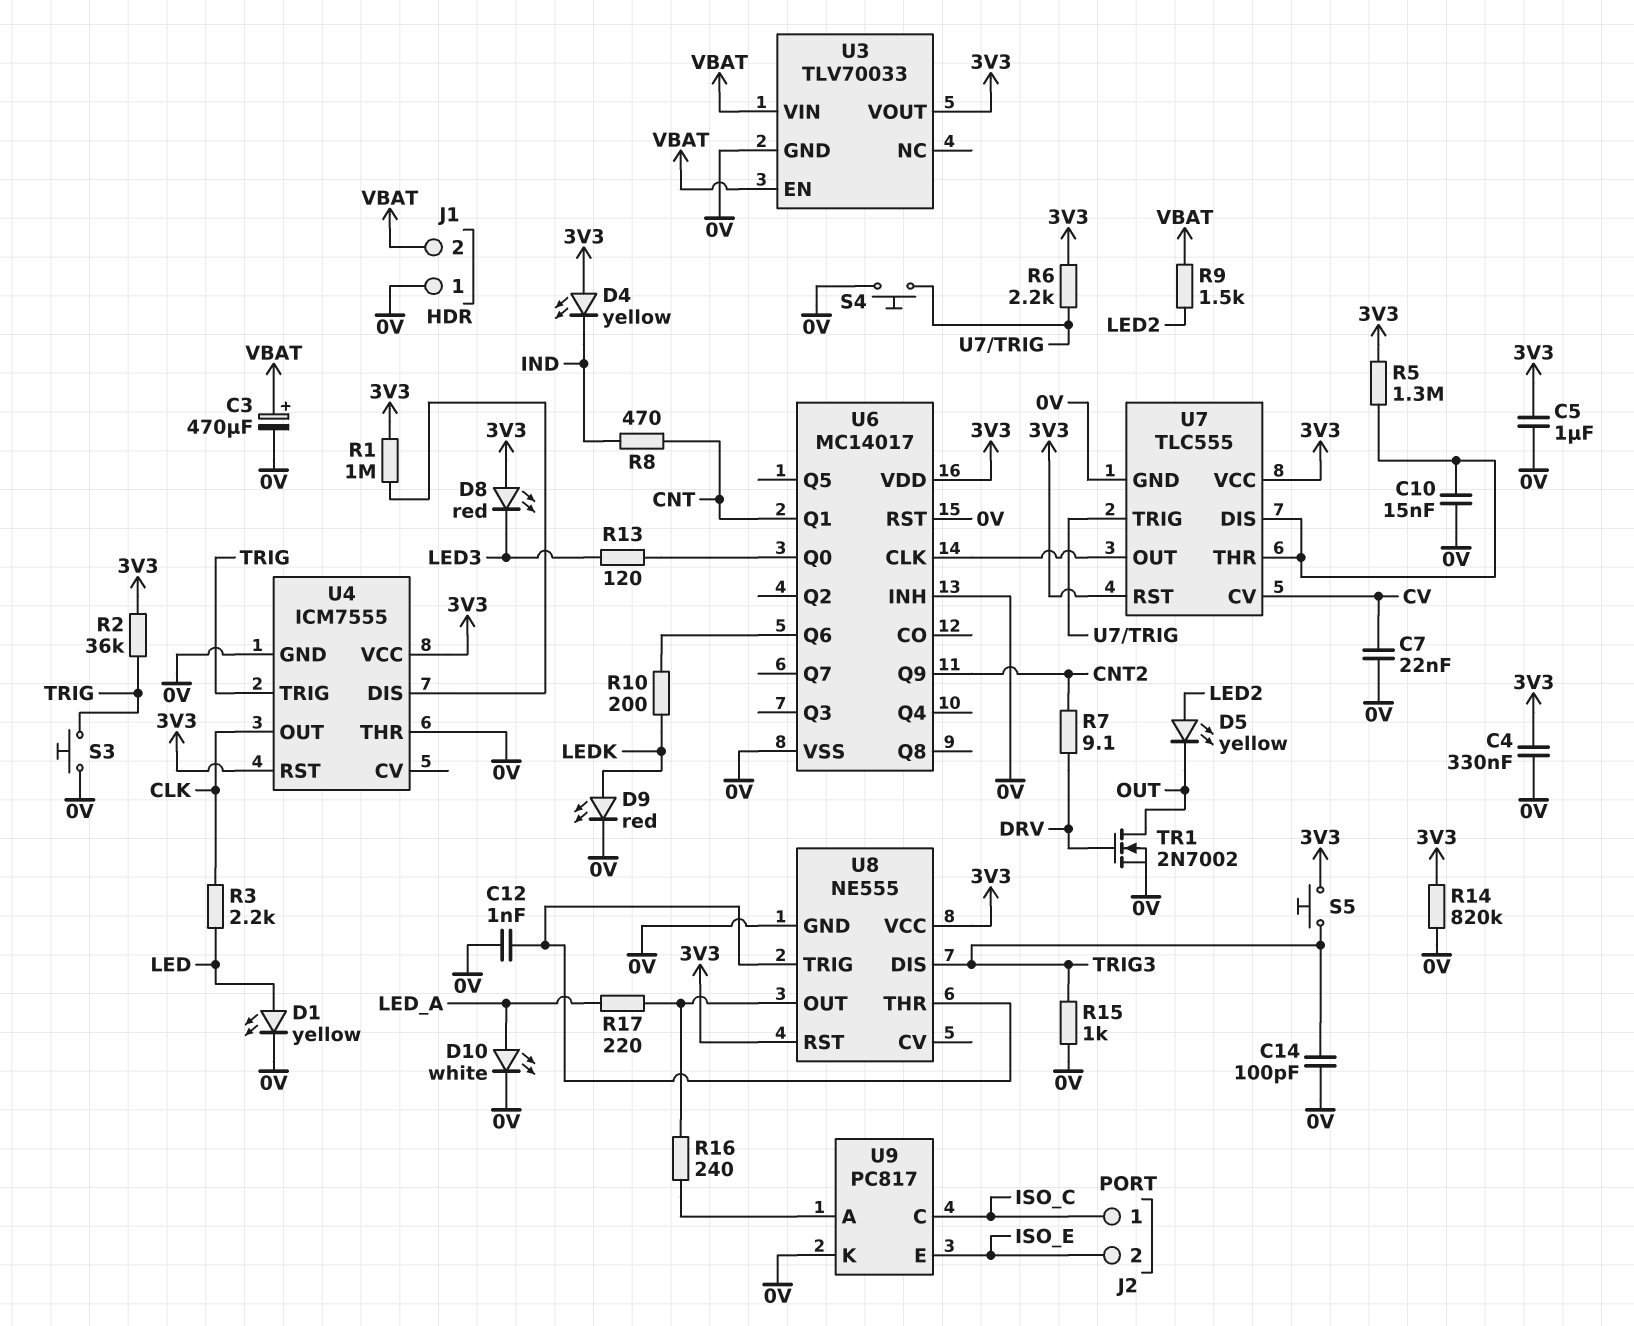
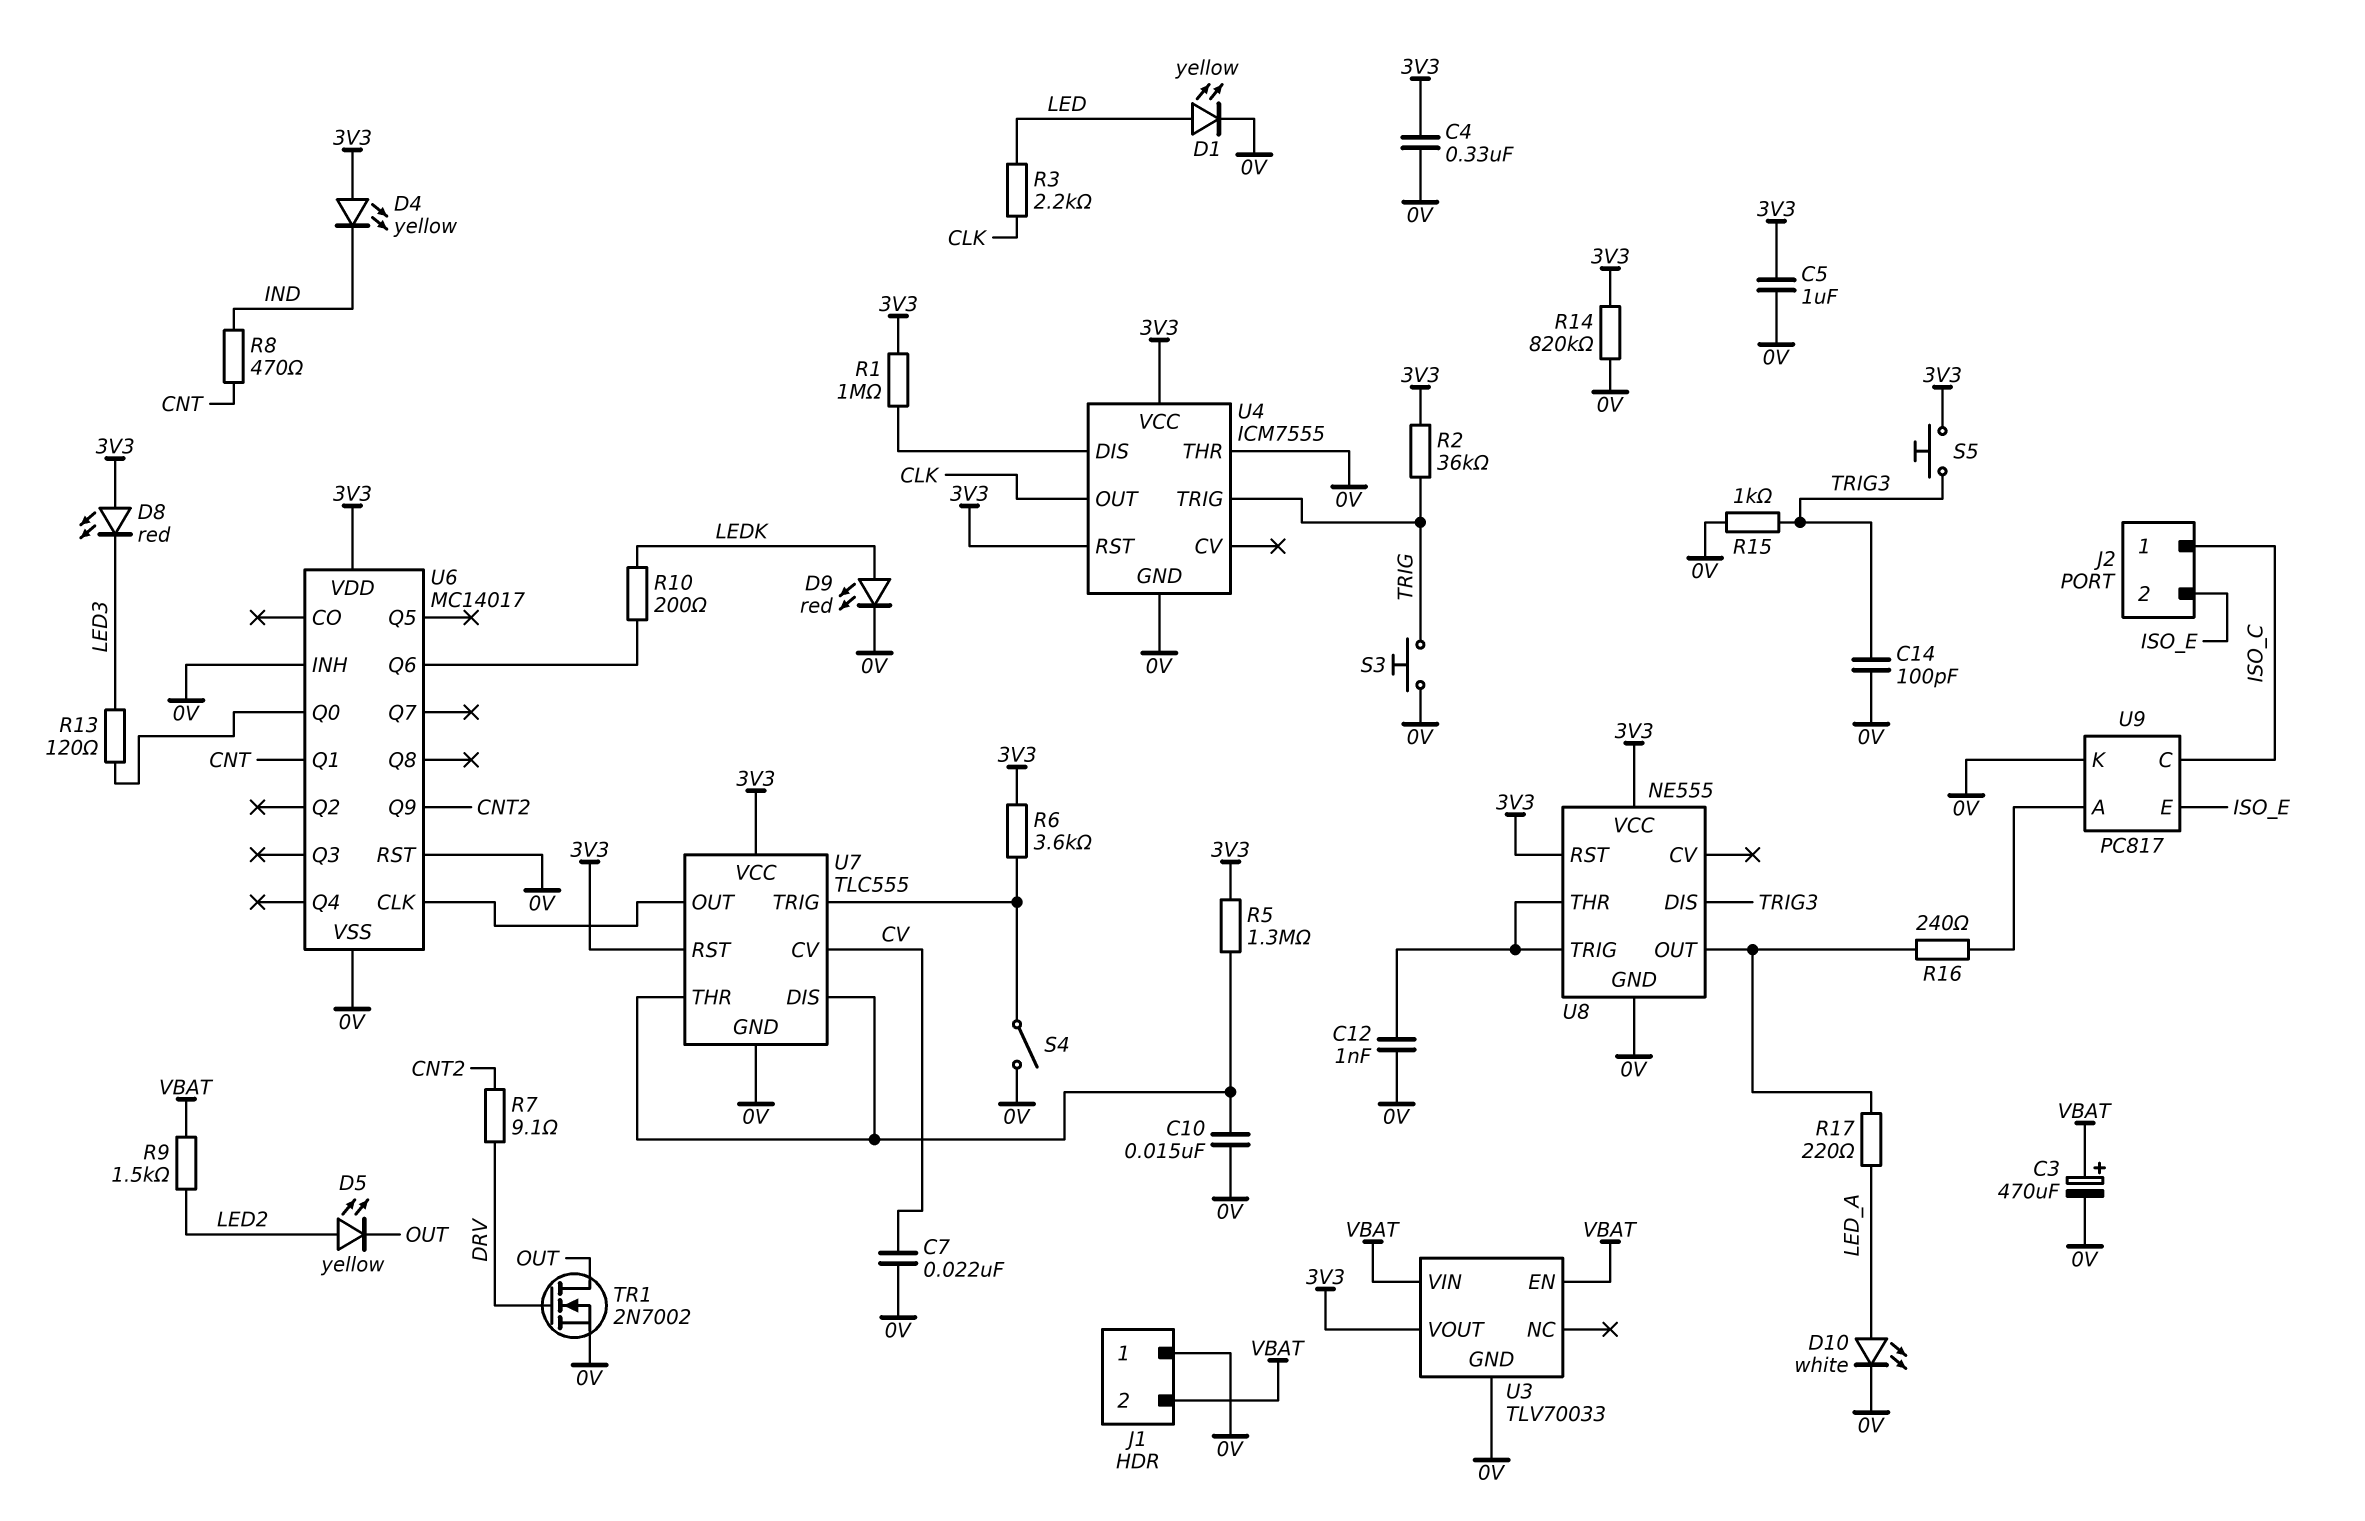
R6: 2.2k (3V3, U7/TRIG) -> 3.6k (3V3, U7/TRIG)
S4: button (0V, U7/TRIG) -> switch (0V, U7/TRIG)

